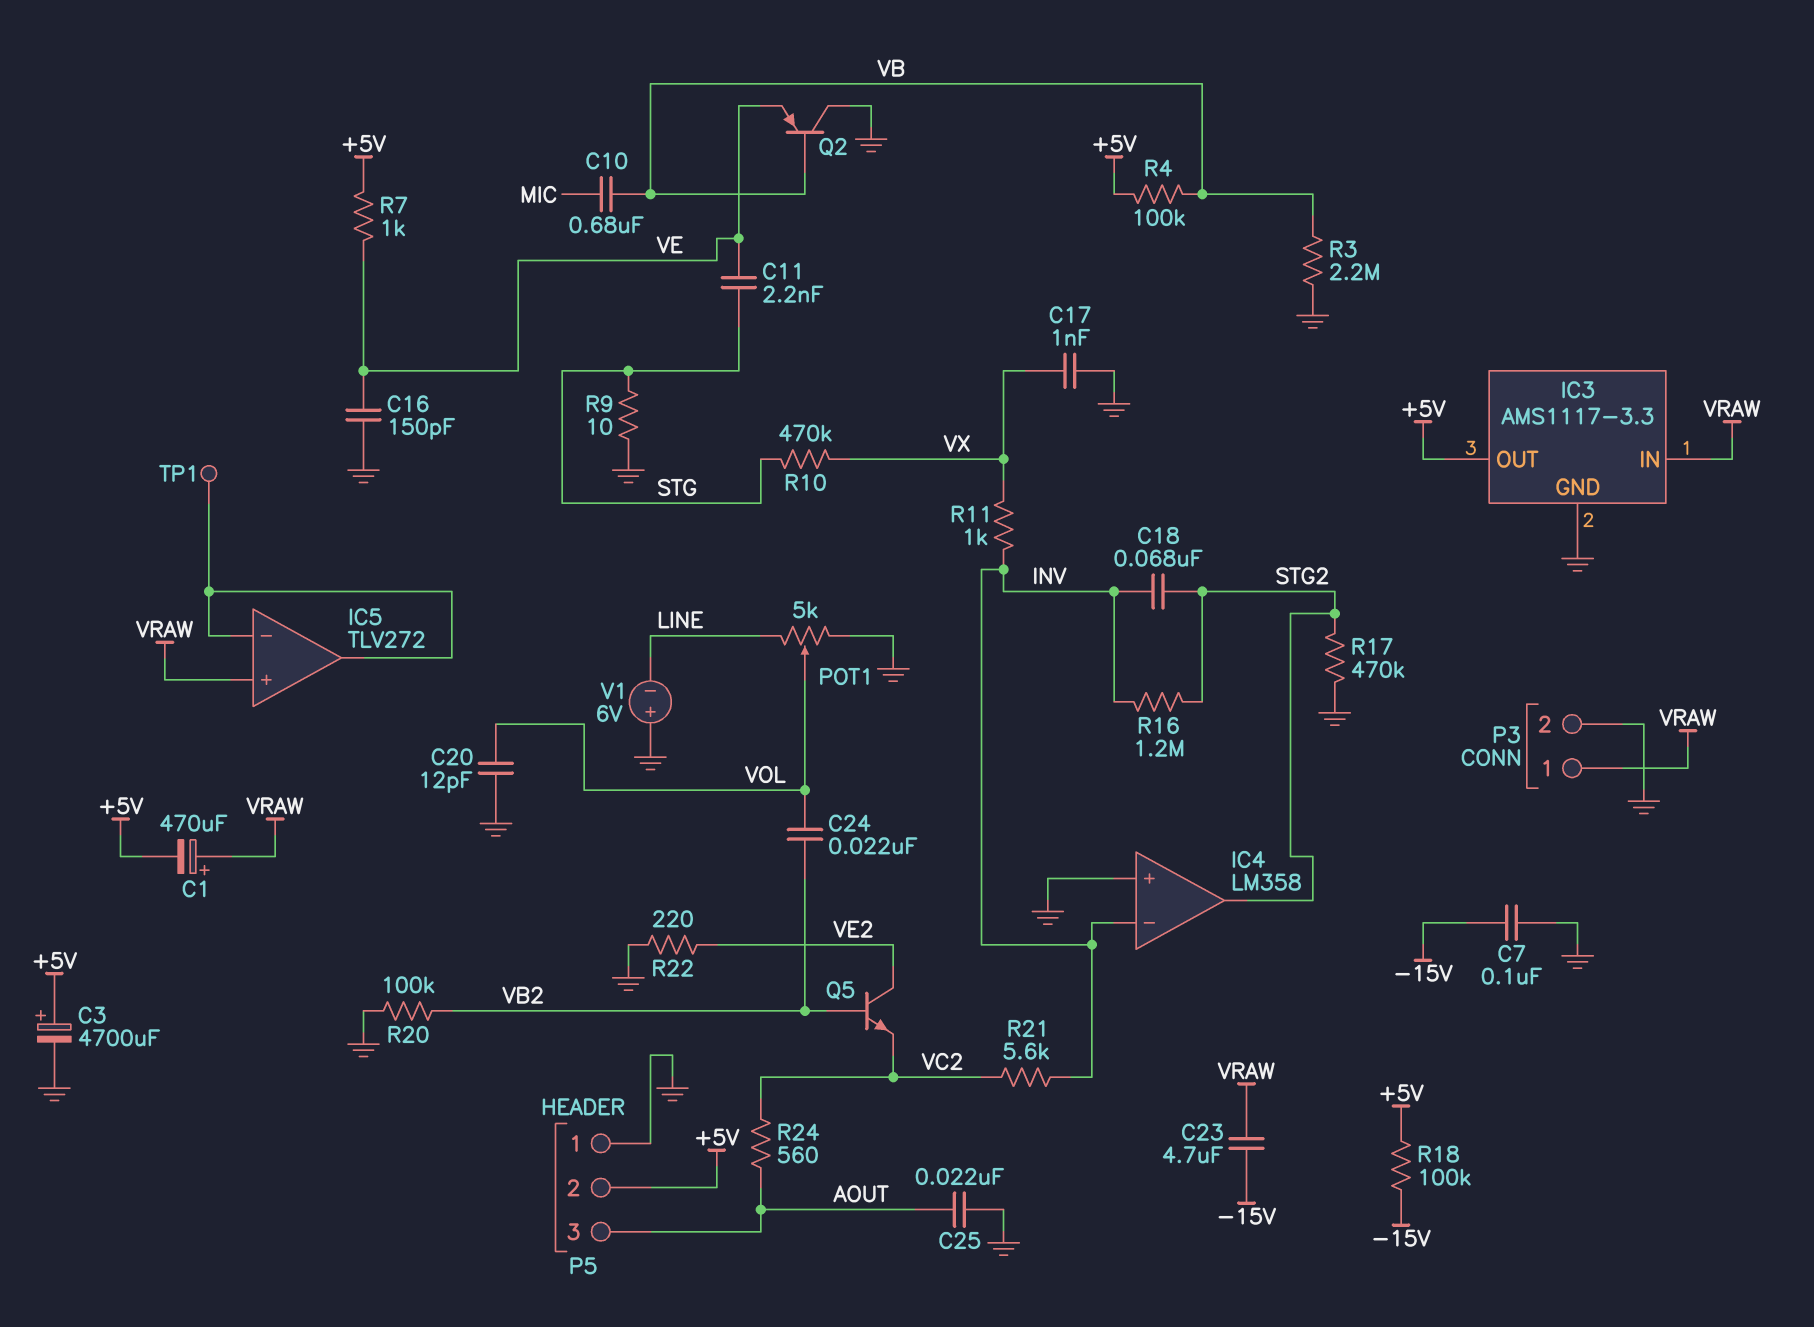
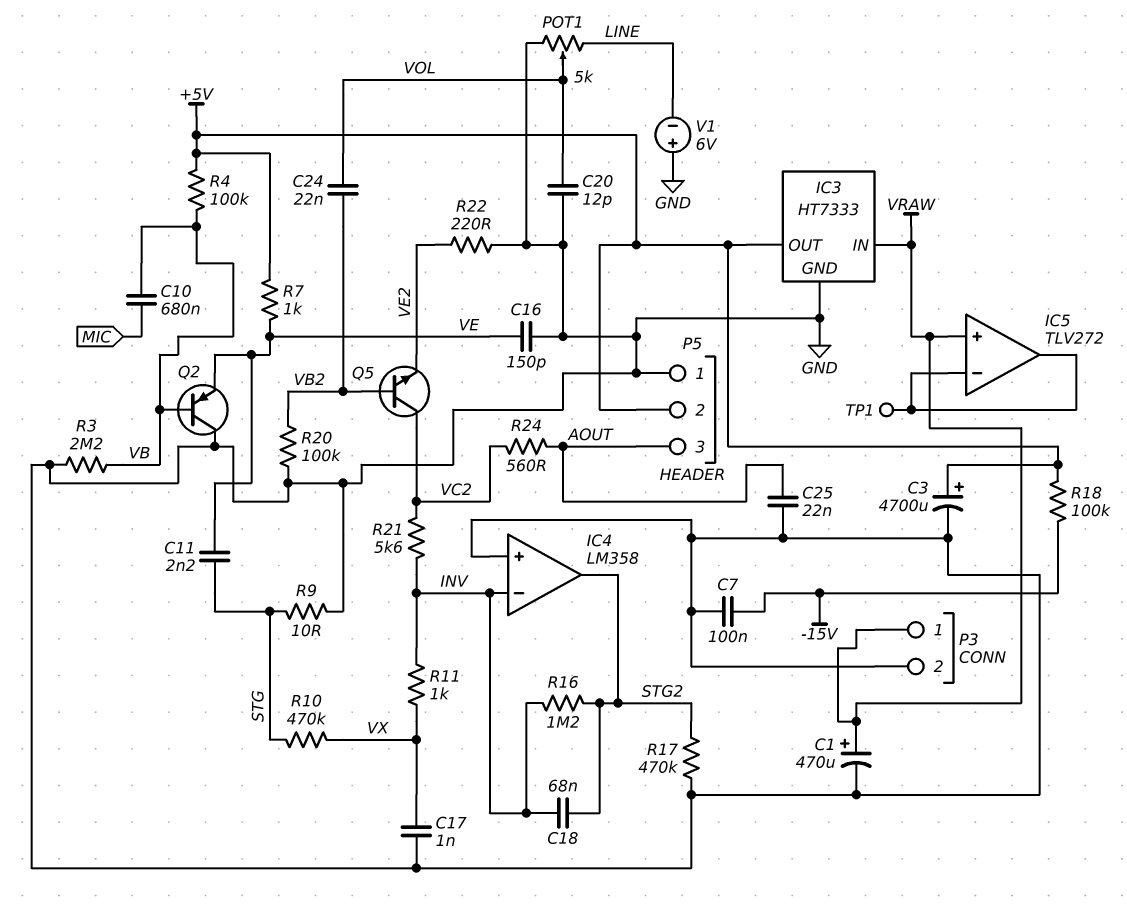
C1: 470uF (plus VRAW, minus +5V) -> 470uF (plus VRAW, minus GND)
C23: 4.7uF (-15V, VRAW) -> none
IC3: AMS1117-3.3 -> HT7333
Q5: NPN (B VB2, C VE2, E VC2) -> NPN (B VB2, C VC2, E VE2)

